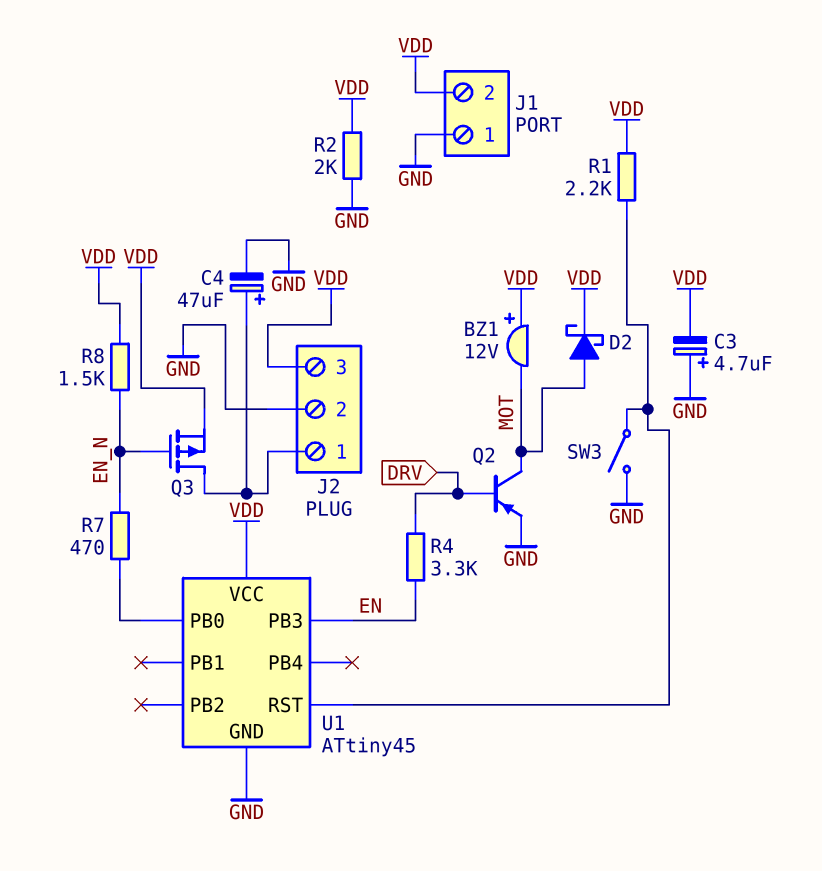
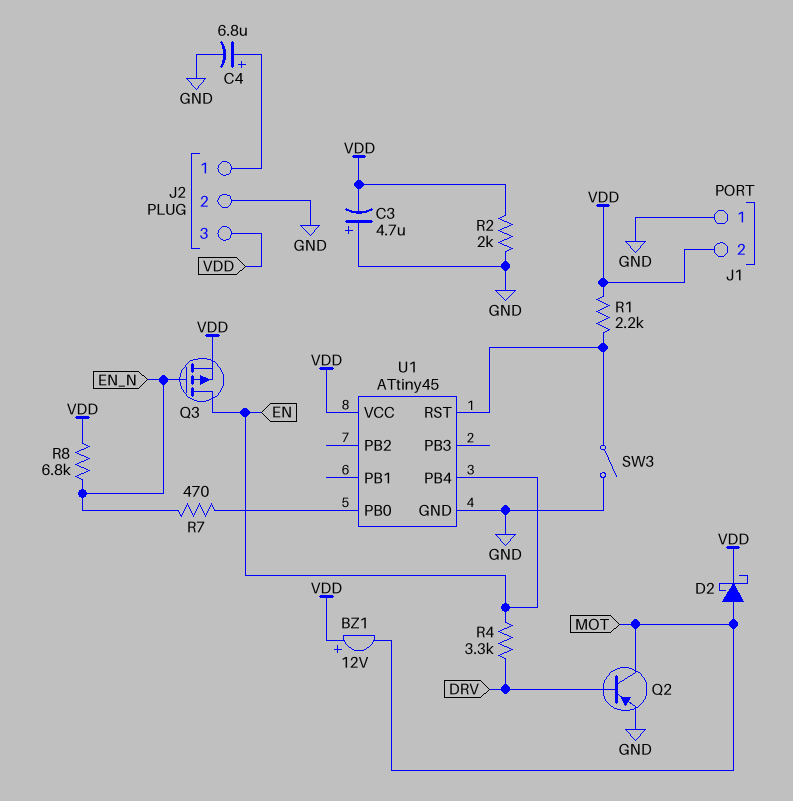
C4: 47uF (plus J2/1, minus GND) -> 6.8uF (plus J2/1, minus GND)
Q3: PMOS (G EN_N, D J2/1, S VDD) -> PMOS (G EN_N, D EN, S VDD)
R8: 1.5k (EN_N, VDD) -> 6.8k (EN_N, VDD)
U1 pin PB3: EN -> none
U1 pin PB4: none -> EN

